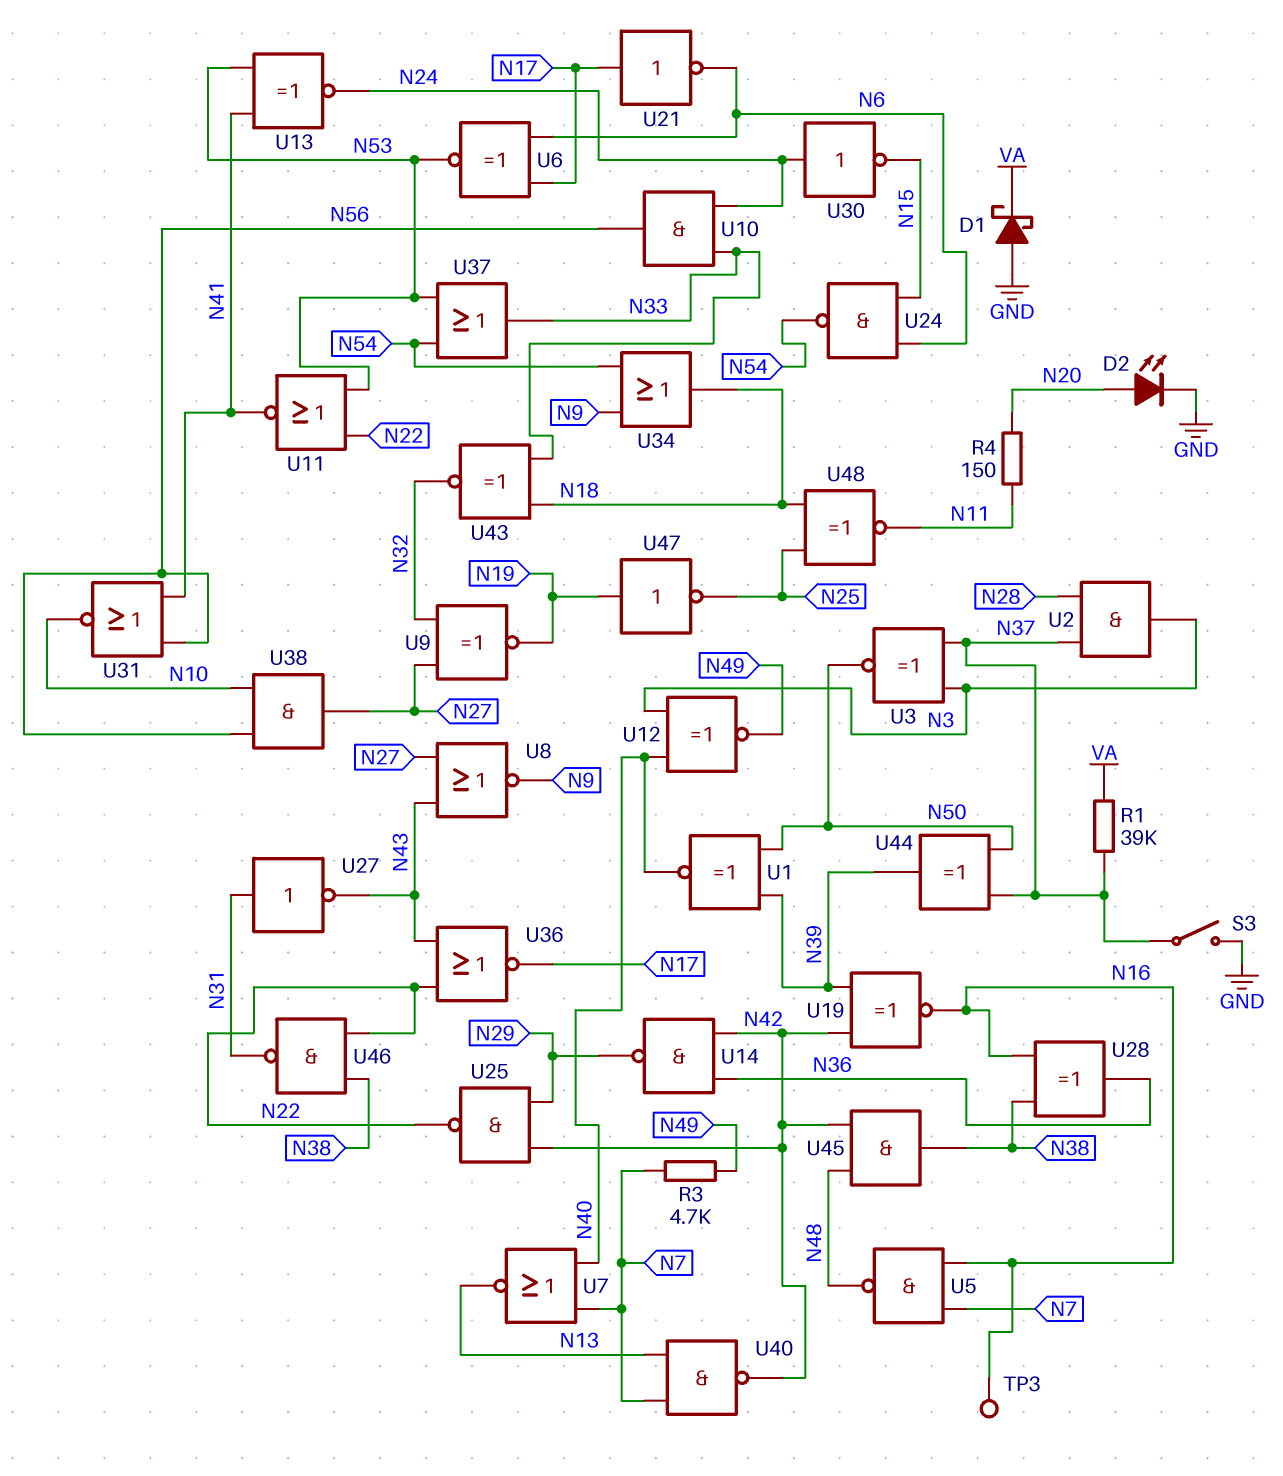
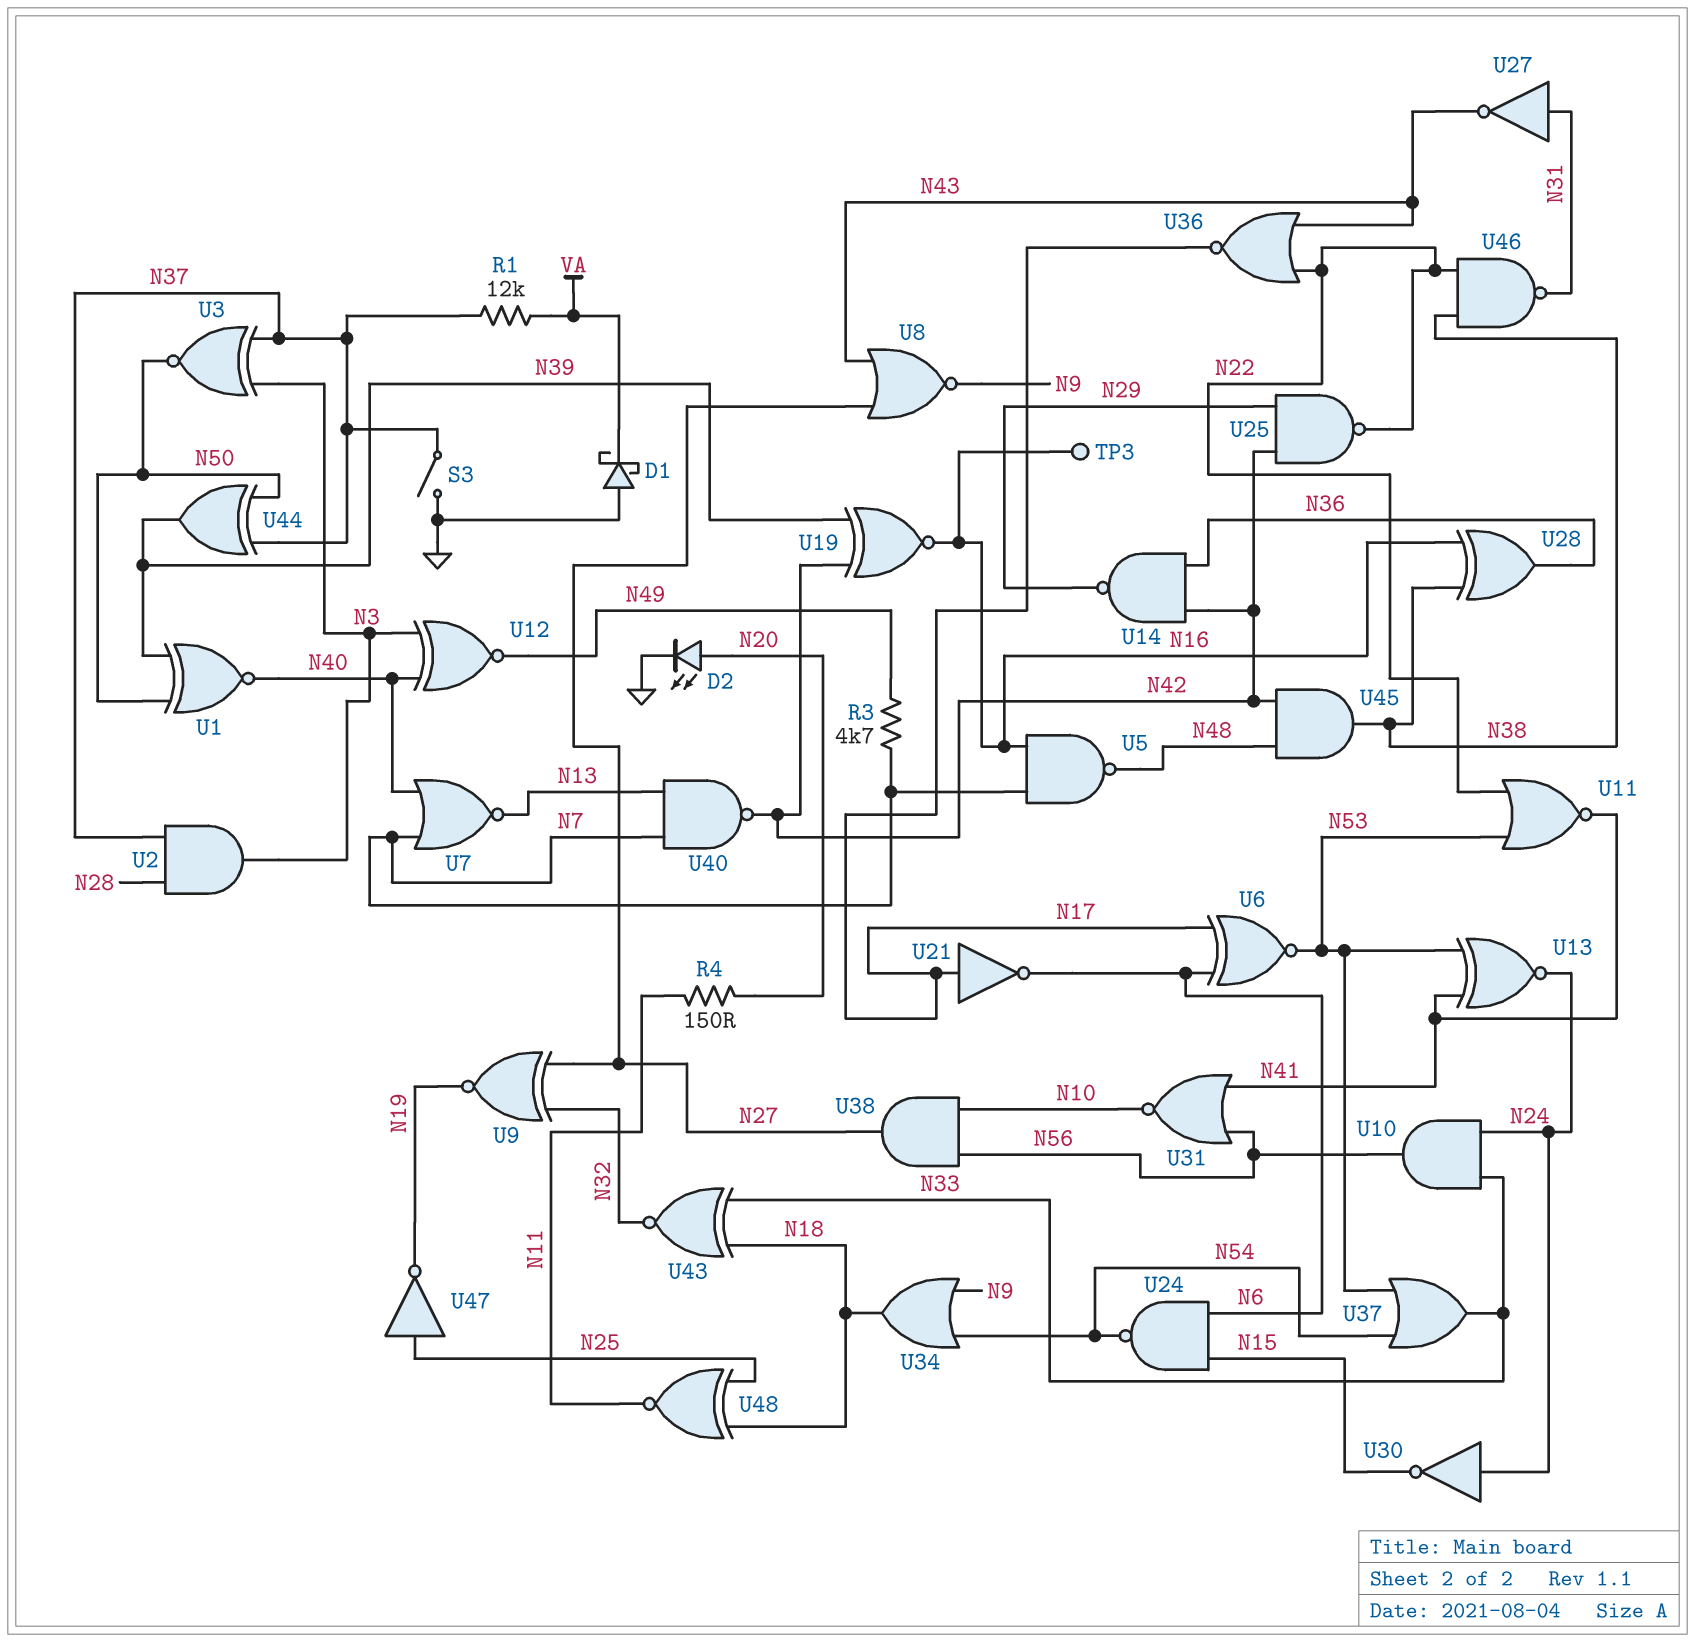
R1: 39k (N37, VA) -> 12k (N37, VA)
U47: NOT (in N19, out N25) -> NOT (in N25, out N19)

